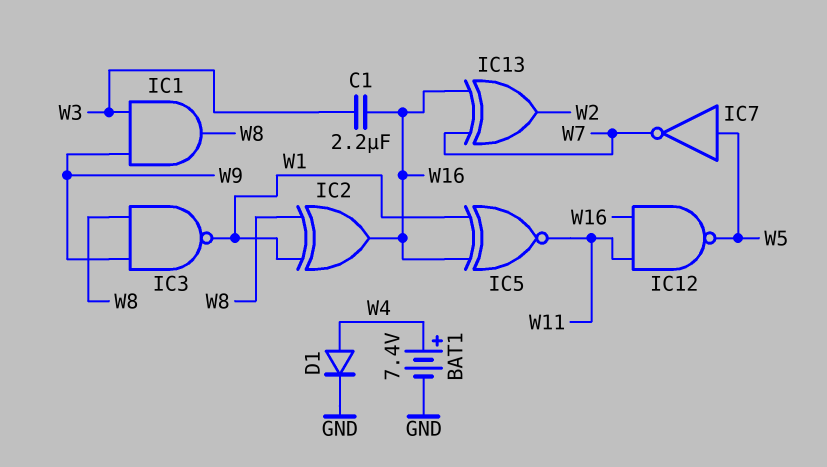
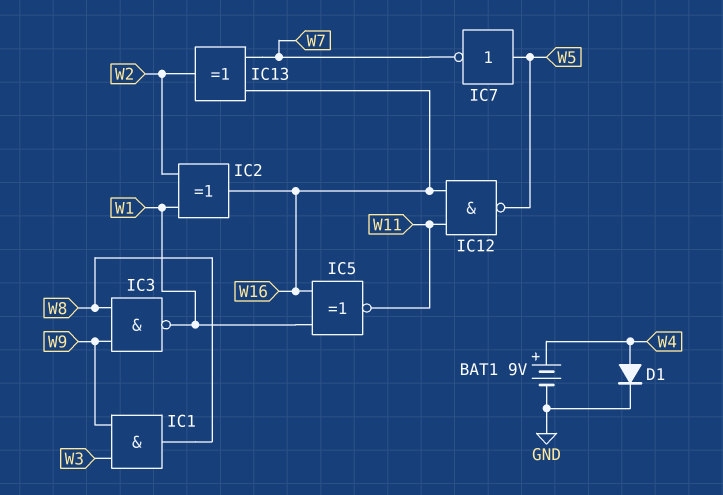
BAT1: 7.4V (plus W4, minus GND) -> 9V (plus W4, minus GND)
C1: 2.2uF (W3, W16) -> none
IC2: XOR (in W1, in W8, out W16) -> XOR (in W1, in W2, out W16)

